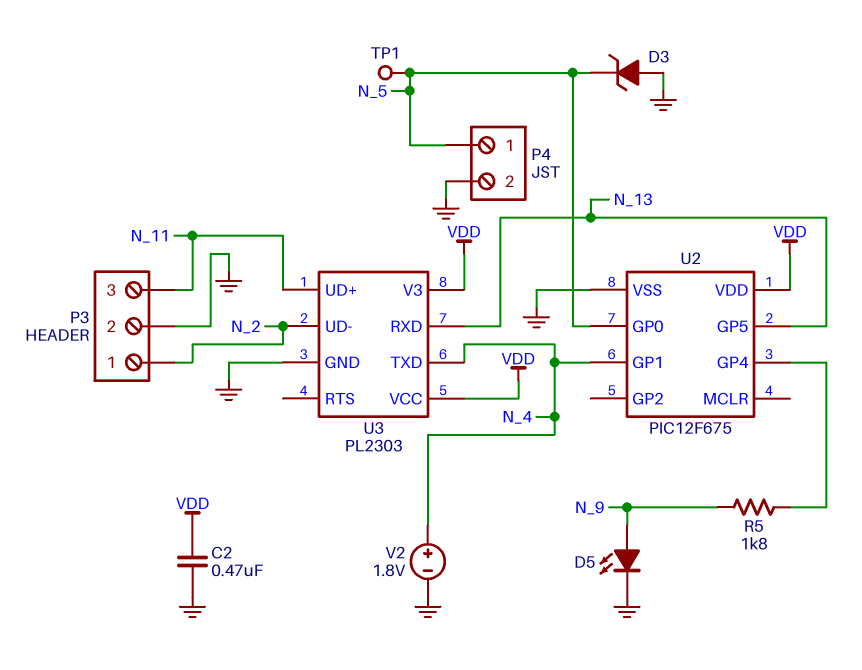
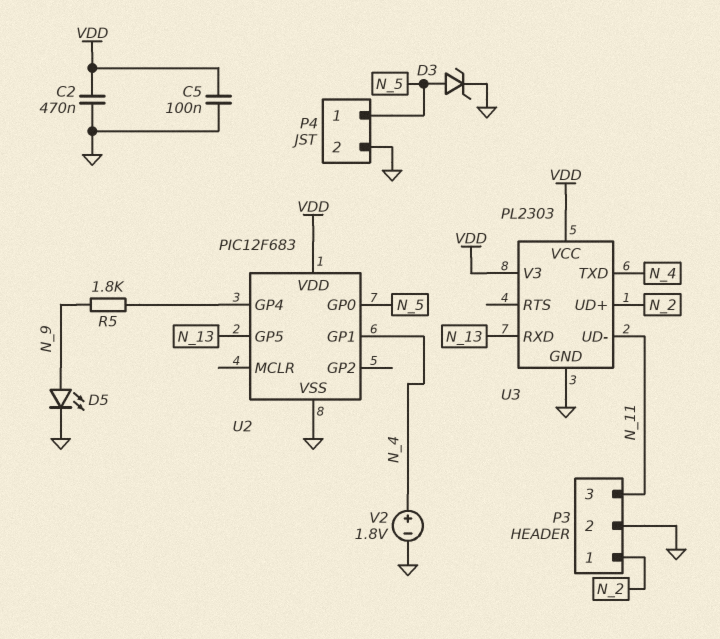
C5: none -> 100nF (GND, VDD)
D3: zener (A GND, K N_5) -> zener (A N_5, K GND)
TP1: test point (N_5) -> none
U2: PIC12F675 -> PIC12F683
U3 pin UD+: N_11 -> N_2
U3 pin UD-: N_2 -> N_11

